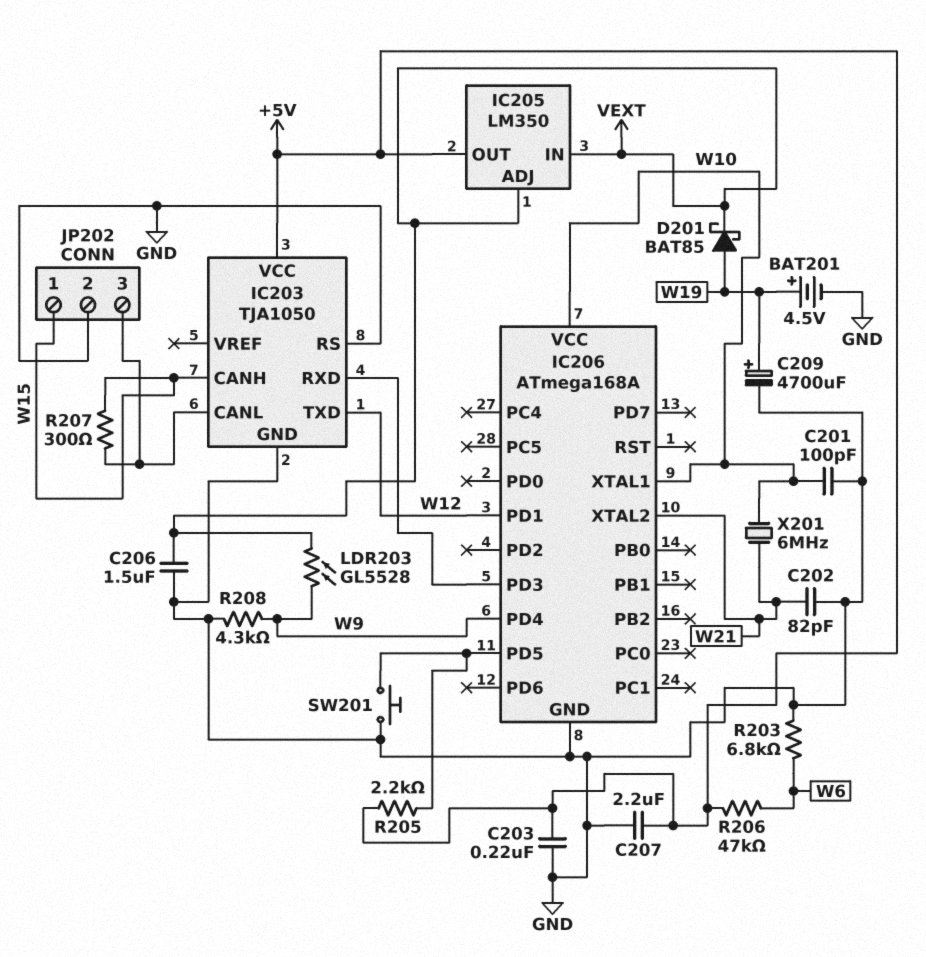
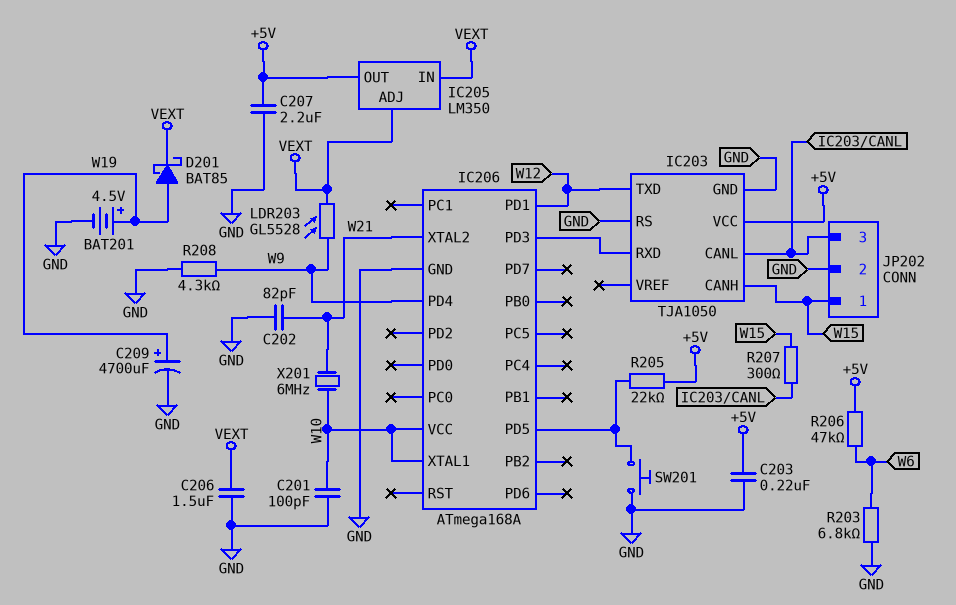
R205: 2.2k (+5V, IC206/PD5) -> 22k (+5V, IC206/PD5)

